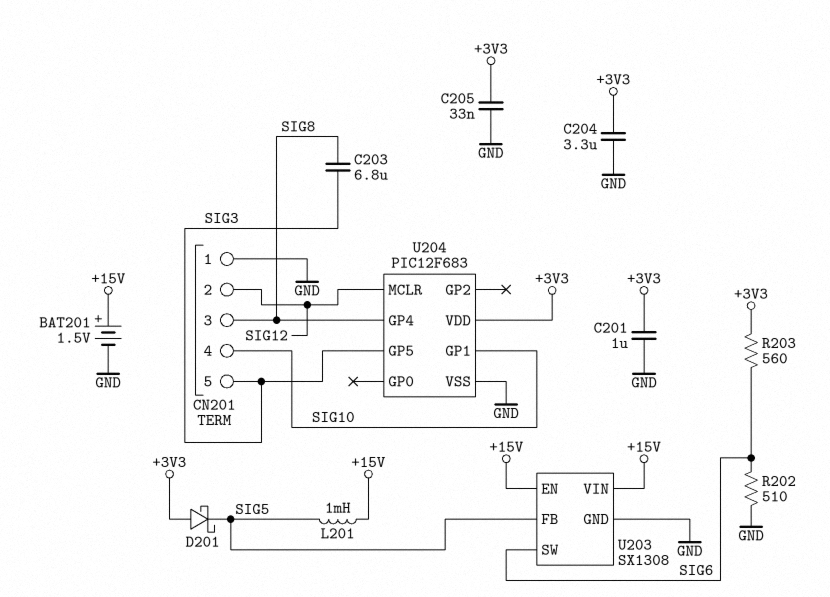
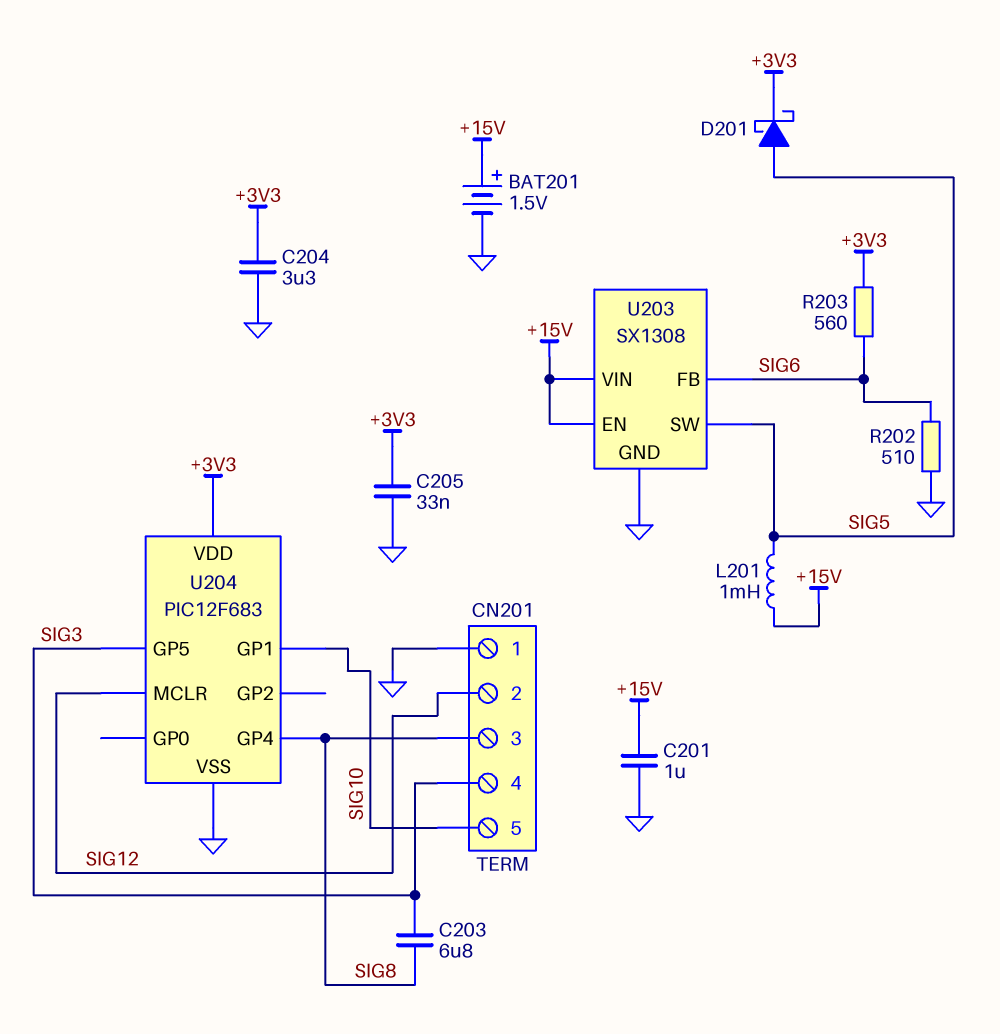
C201: 1uF (+3V3, GND) -> 1uF (+15V, GND)
CN201 pin 4: SIG10 -> SIG3
CN201 pin 5: SIG3 -> SIG10
D201: schottky (A +3V3, K SIG5) -> schottky (A SIG5, K +3V3)
U203 pin FB: SIG5 -> SIG6
U203 pin SW: SIG6 -> SIG5

